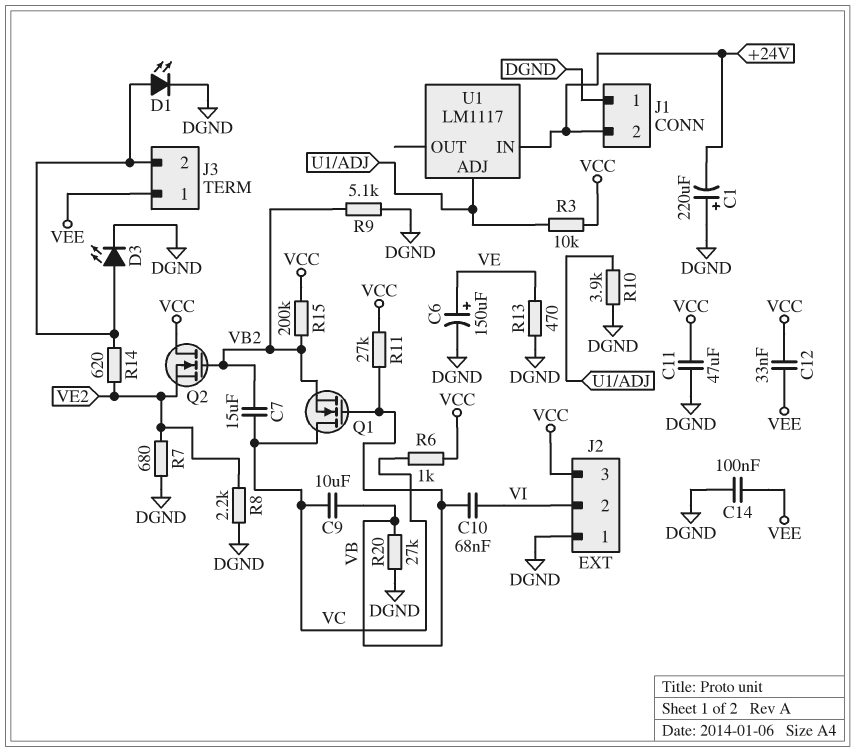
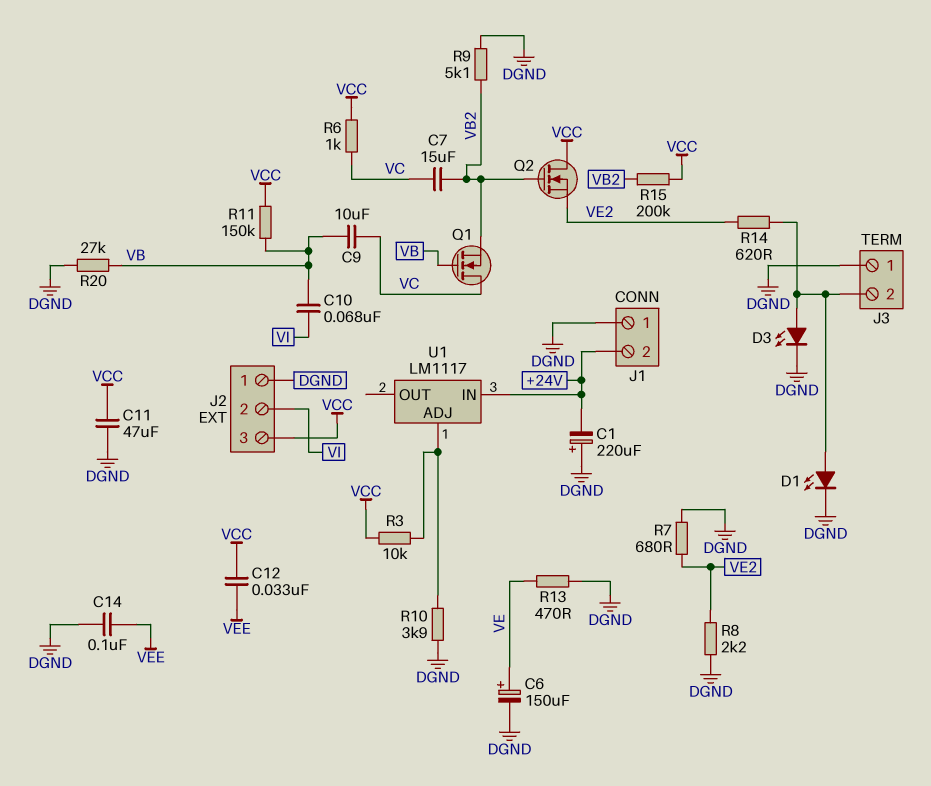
J3 pin 1: VEE -> DGND
R11: 27k (VB, VCC) -> 150k (VB, VCC)

